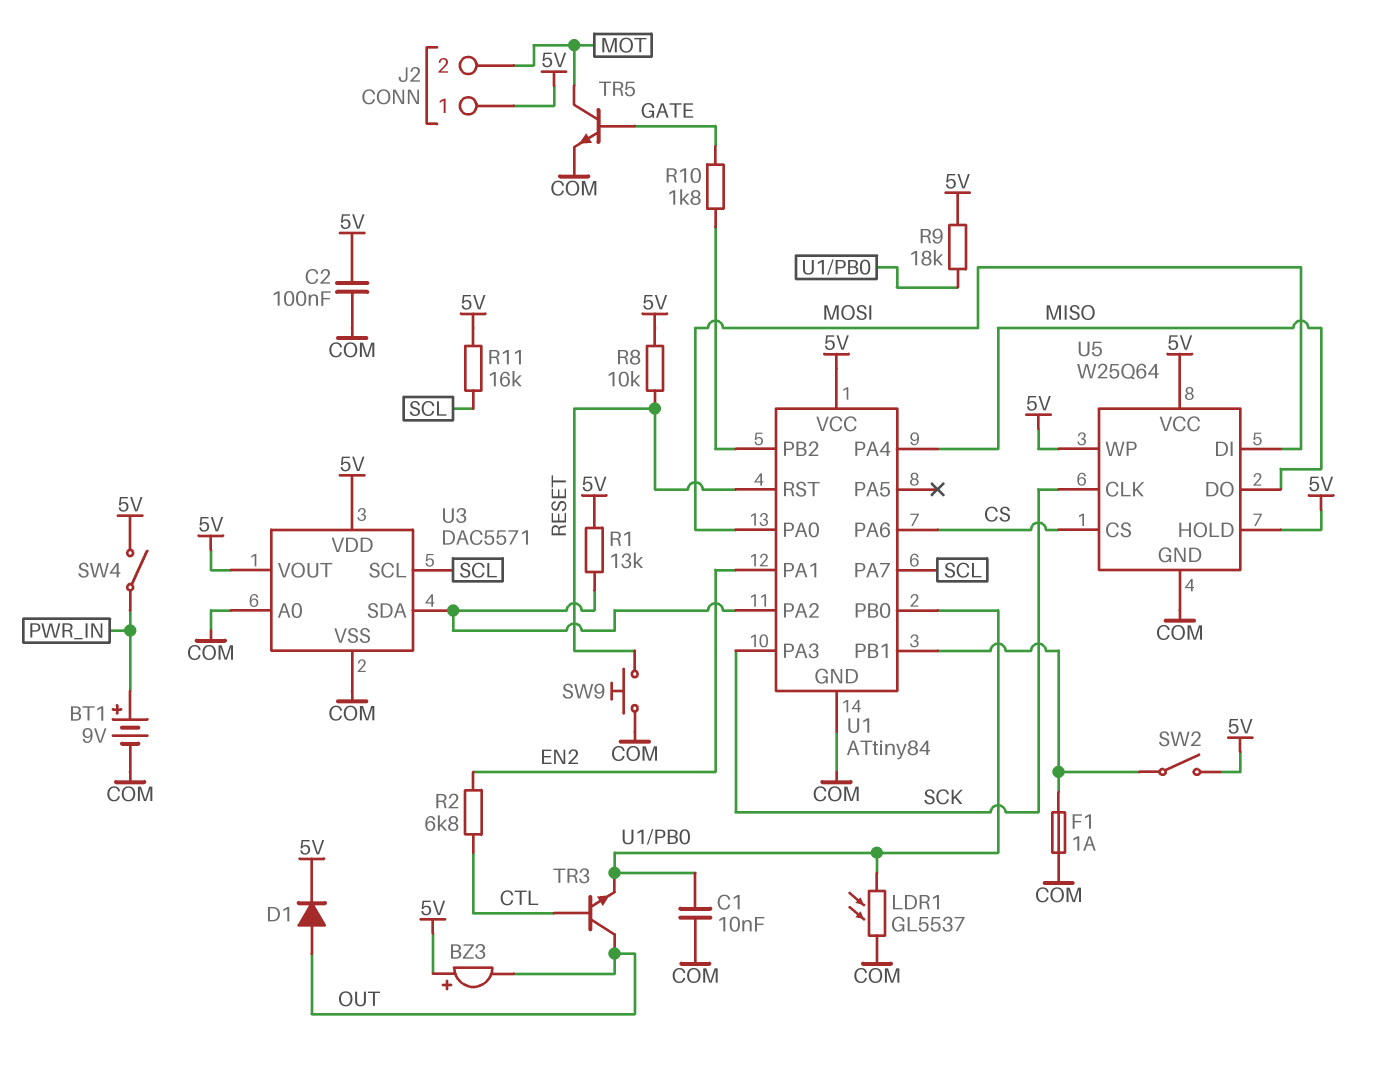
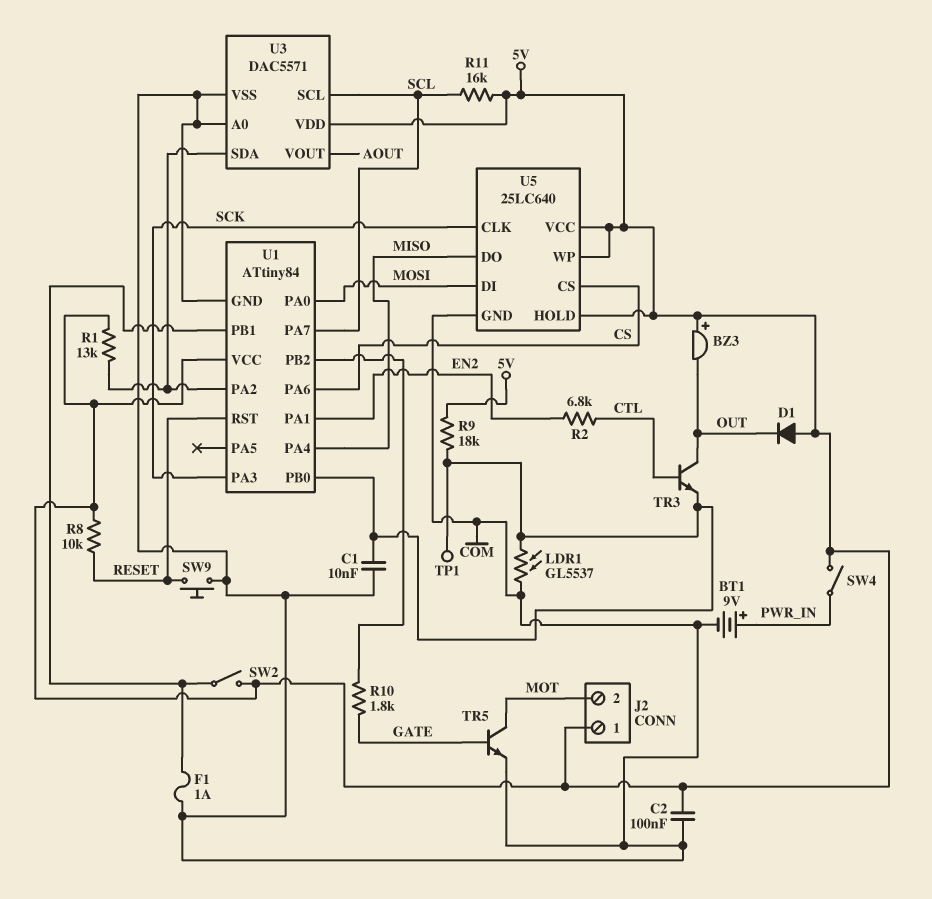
D1: diode (A OUT, K 5V) -> diode (A 5V, K OUT)
TP1: none -> test point (U1/PB0)
U3 pin VOUT: 5V -> AOUT
U5: W25Q64 -> 25LC640

